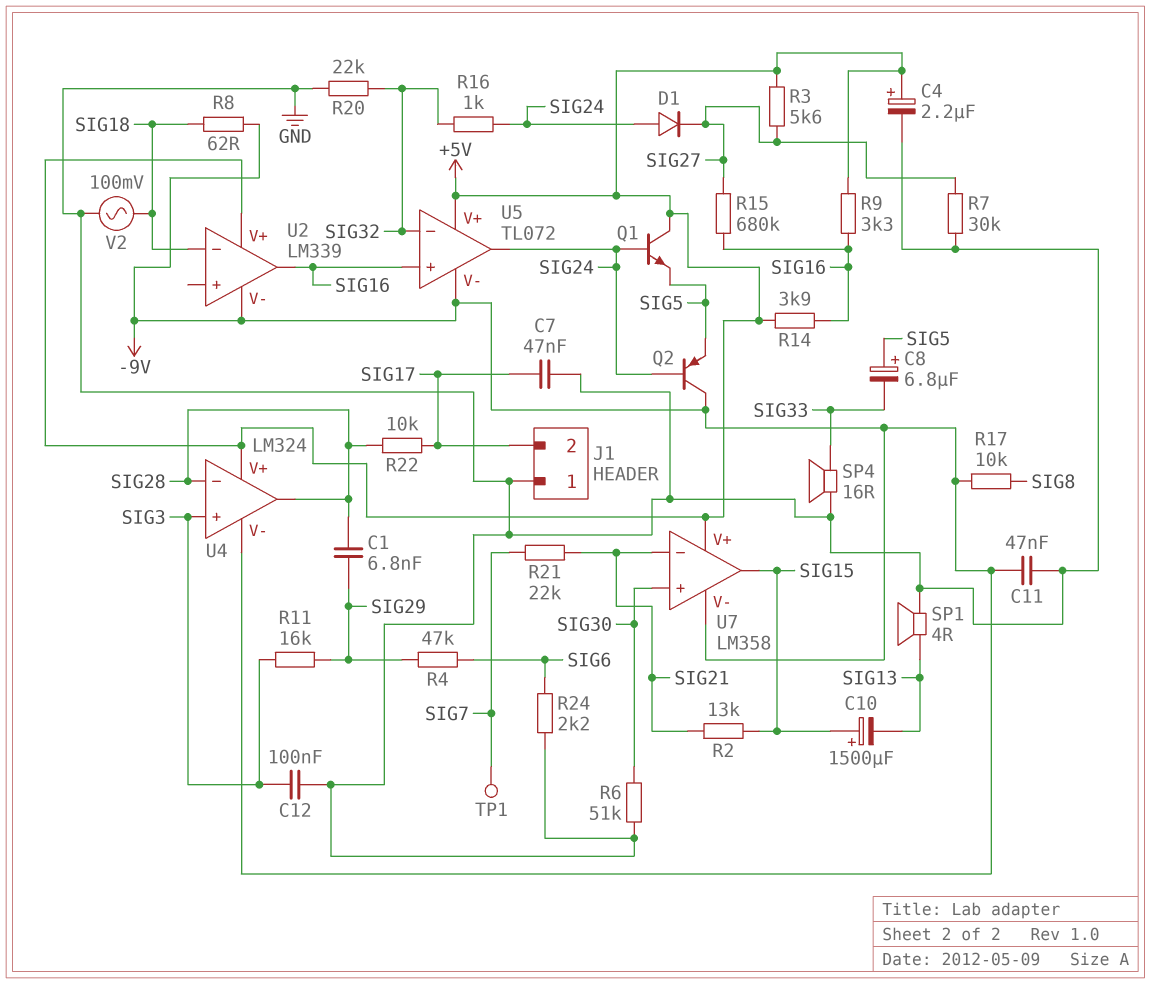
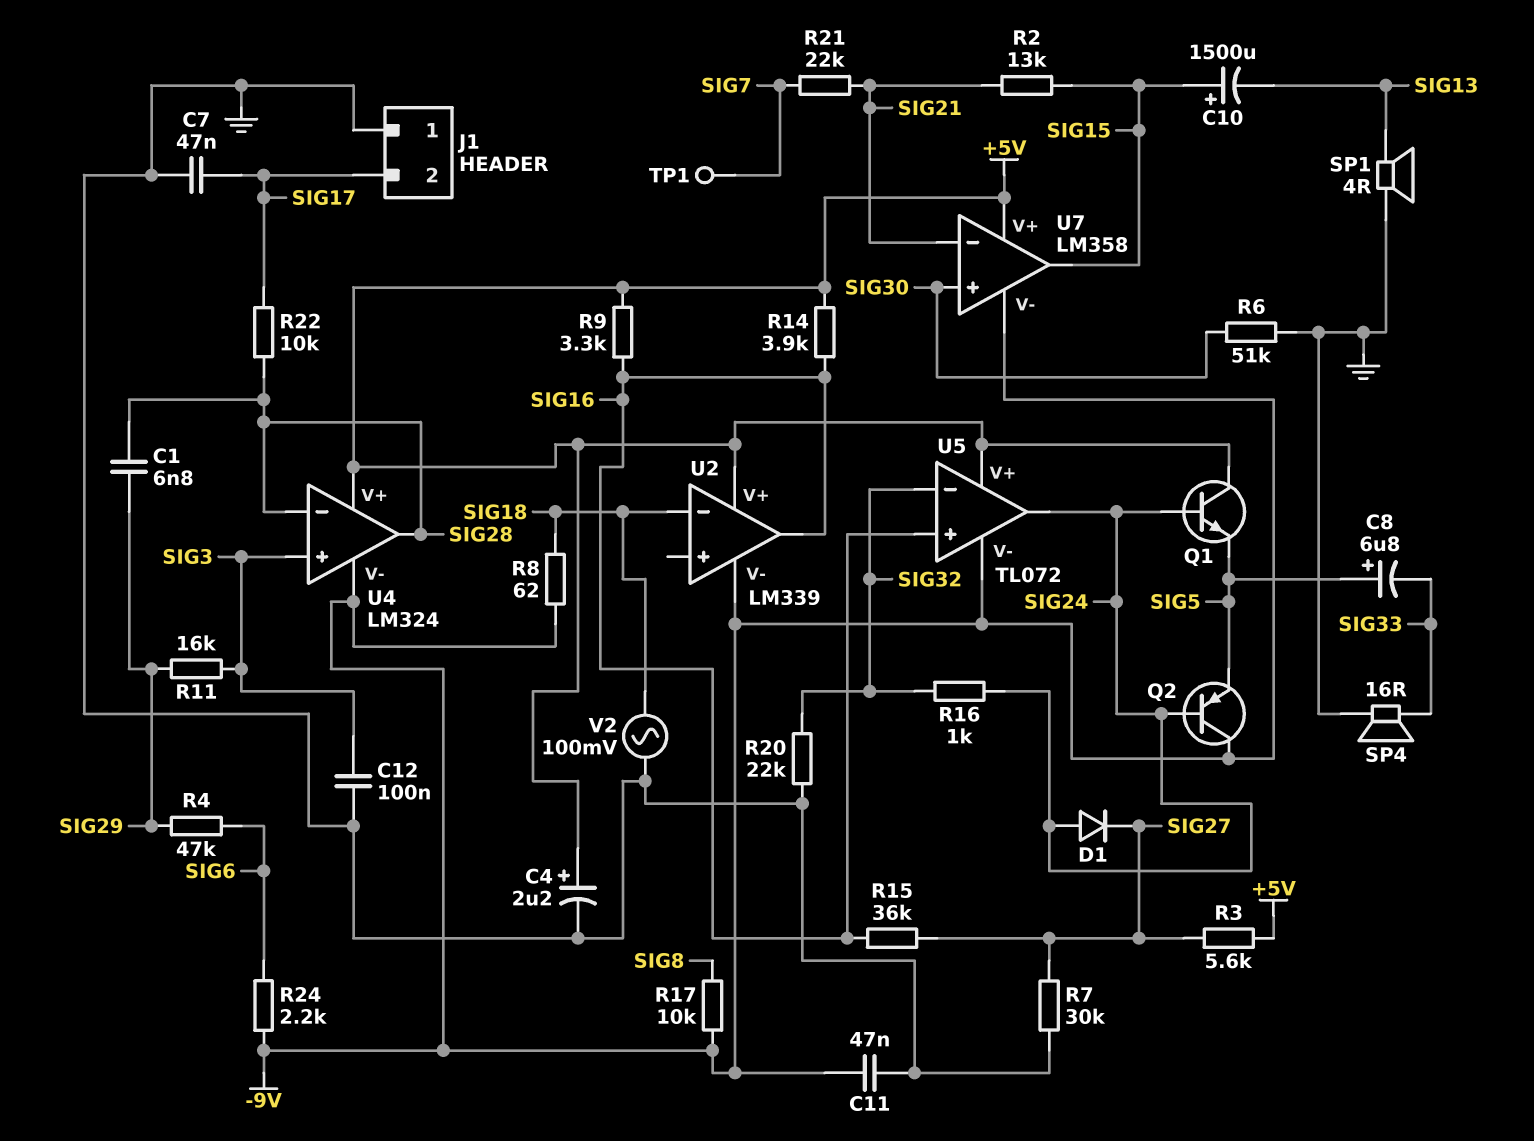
R15: 680k (SIG16, SIG27) -> 36k (SIG16, SIG27)
R24: 2.2k (GND, SIG6) -> 2.2k (-9V, SIG6)

